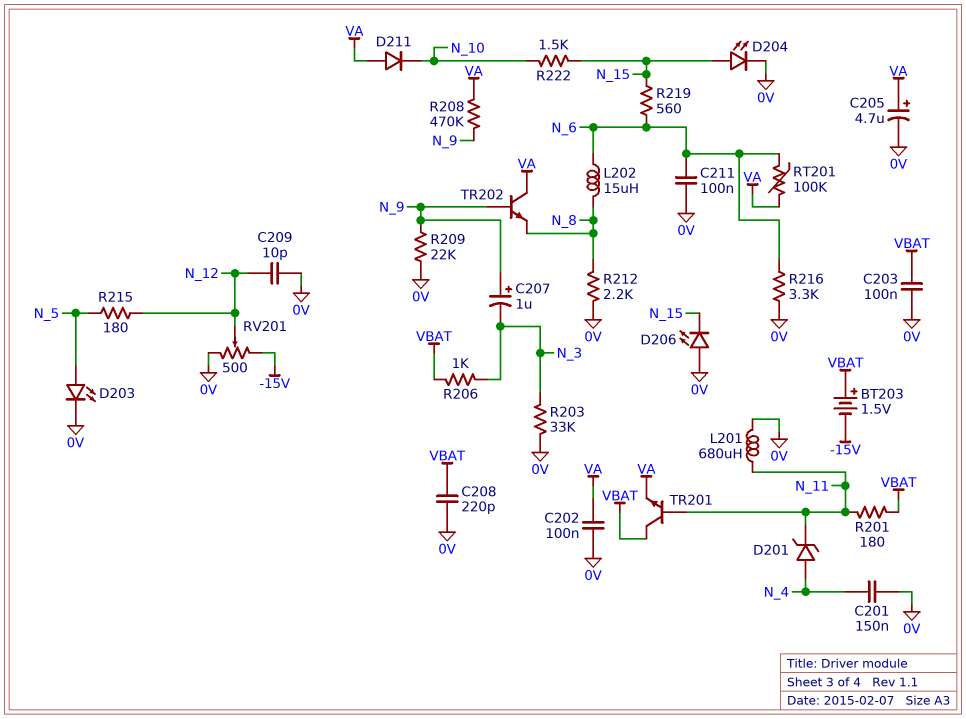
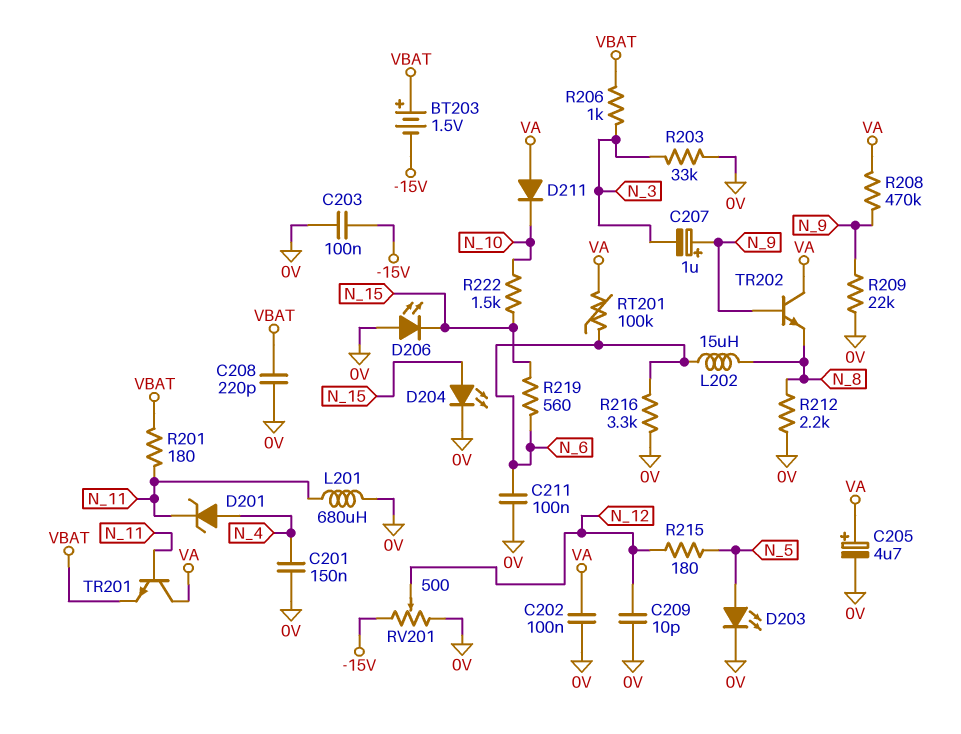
C203: 100nF (0V, VBAT) -> 100nF (-15V, 0V)
TR201: NPN (B N_11, C VBAT, E VA) -> NPN (B N_11, C VA, E VBAT)

